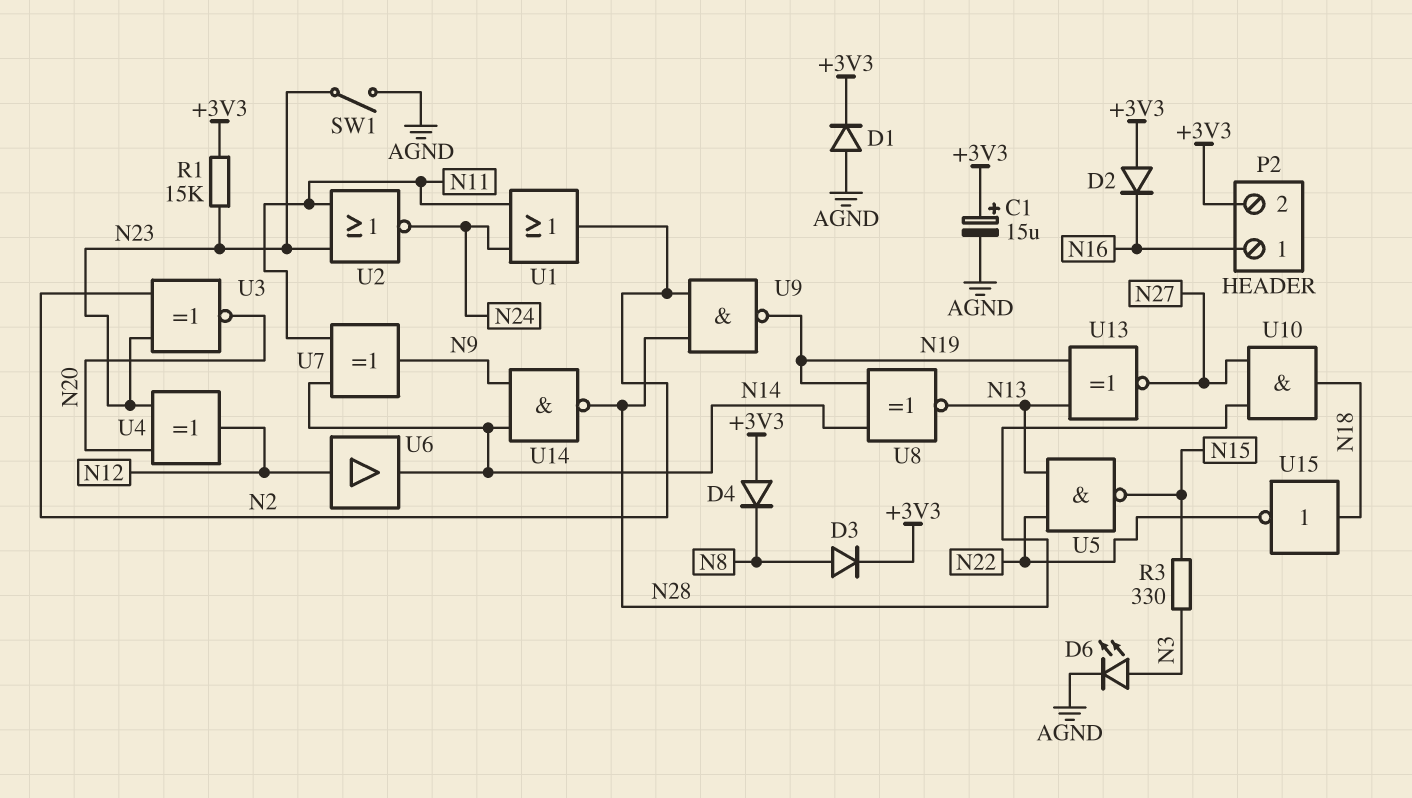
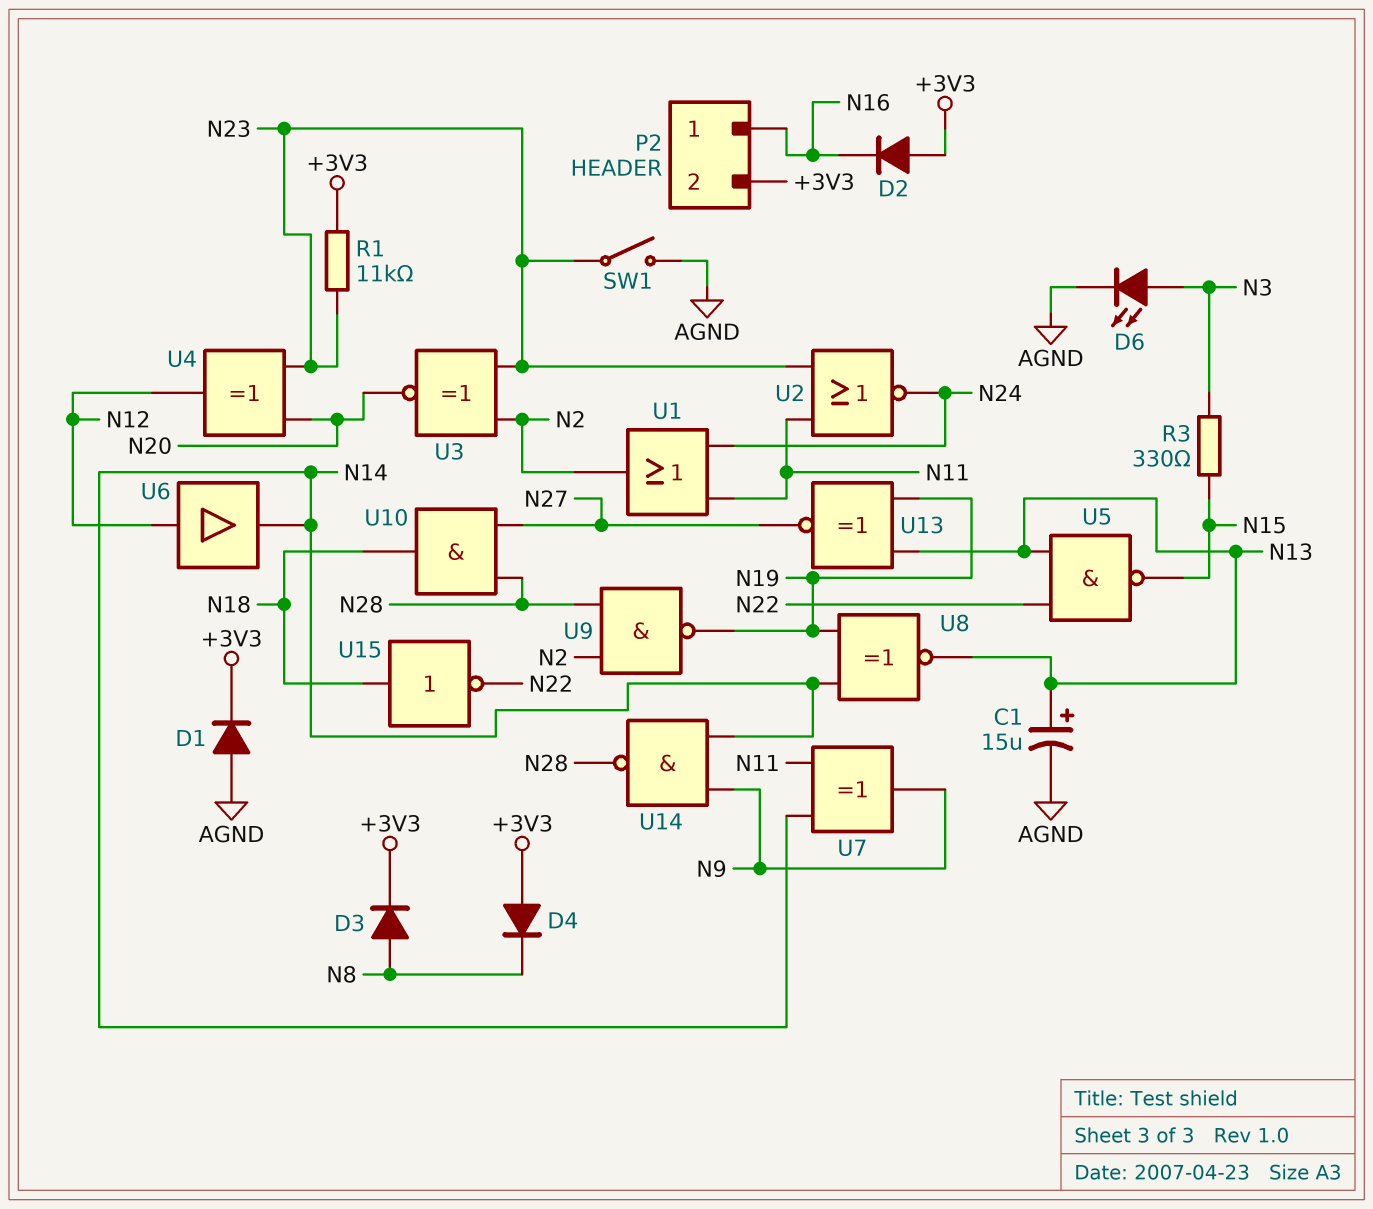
C1: 15uF (plus +3V3, minus AGND) -> 15uF (plus N13, minus AGND)
R1: 15k (+3V3, N23) -> 11k (+3V3, N23)

